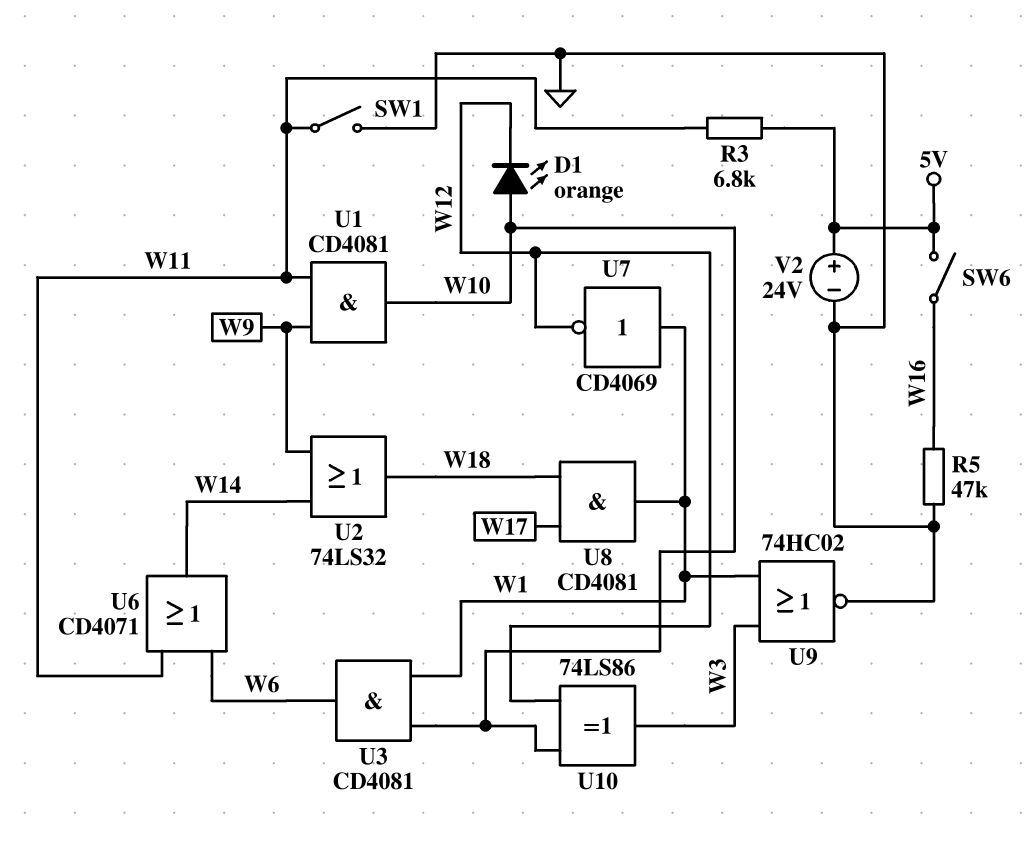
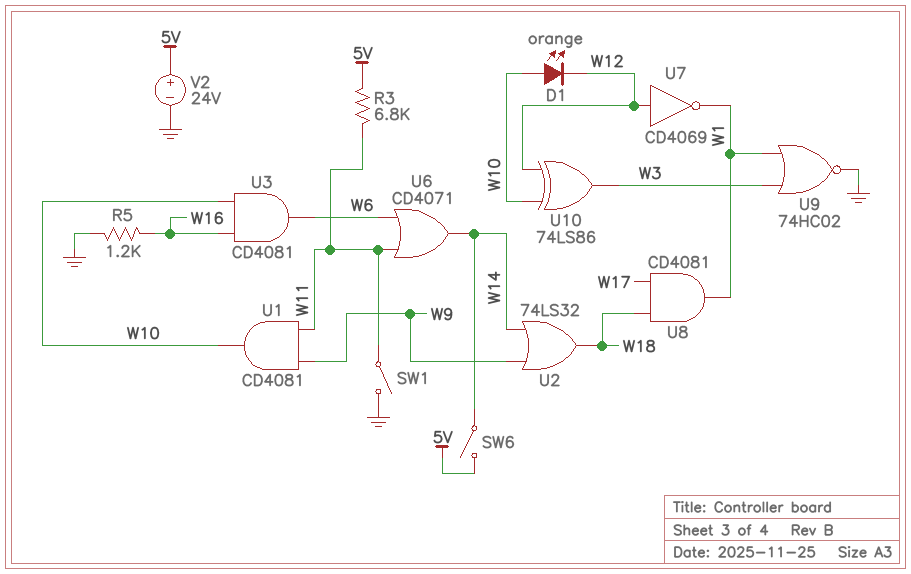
R5: 47k (GND, W16) -> 1.2k (GND, W16)
SW6: switch (5V, W16) -> switch (5V, W14)
U3: AND CD4081 (in W1, in W10, out W6) -> AND CD4081 (in W10, in W16, out W6)
U7: NOT CD4069 (in W1, out W12) -> NOT CD4069 (in W12, out W1)

